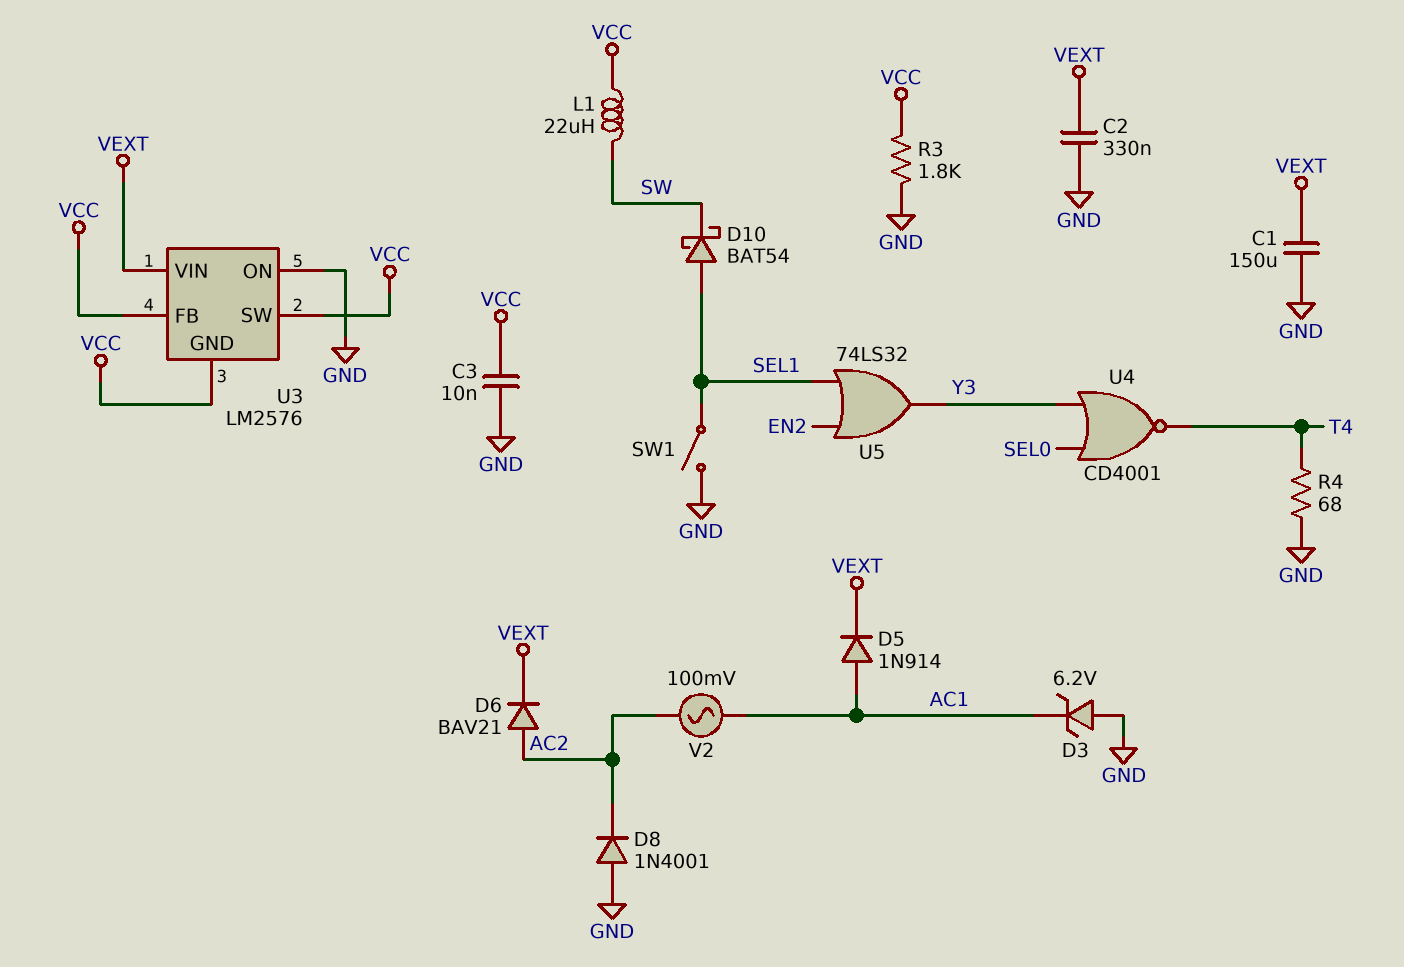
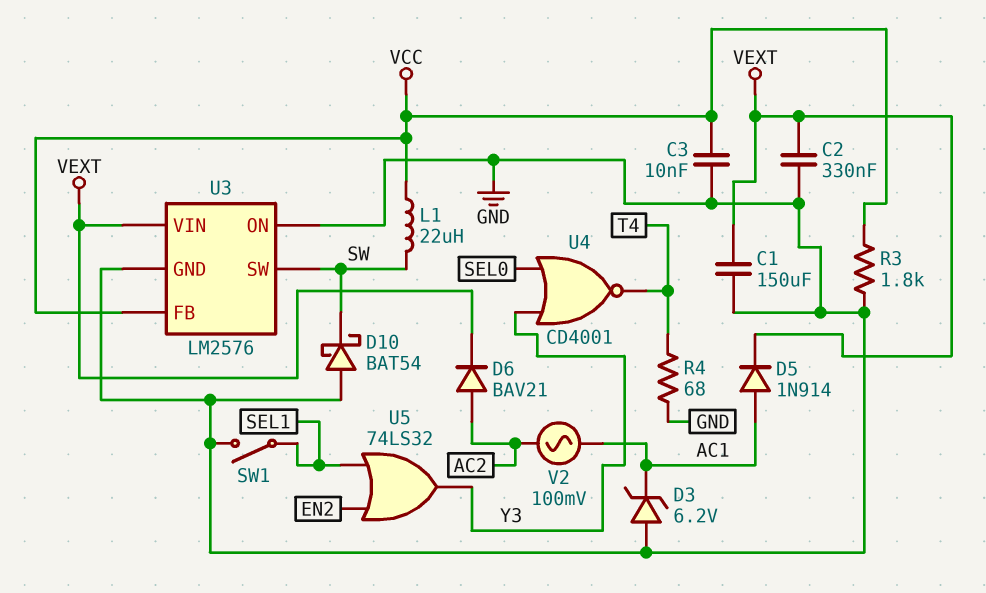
D8: diode 1N4001 (A GND, K AC2) -> none
D10: schottky BAT54 (A SEL1, K SW) -> schottky BAT54 (A GND, K SW)
U3 pin GND: VCC -> GND
U3 pin SW: VCC -> SW

